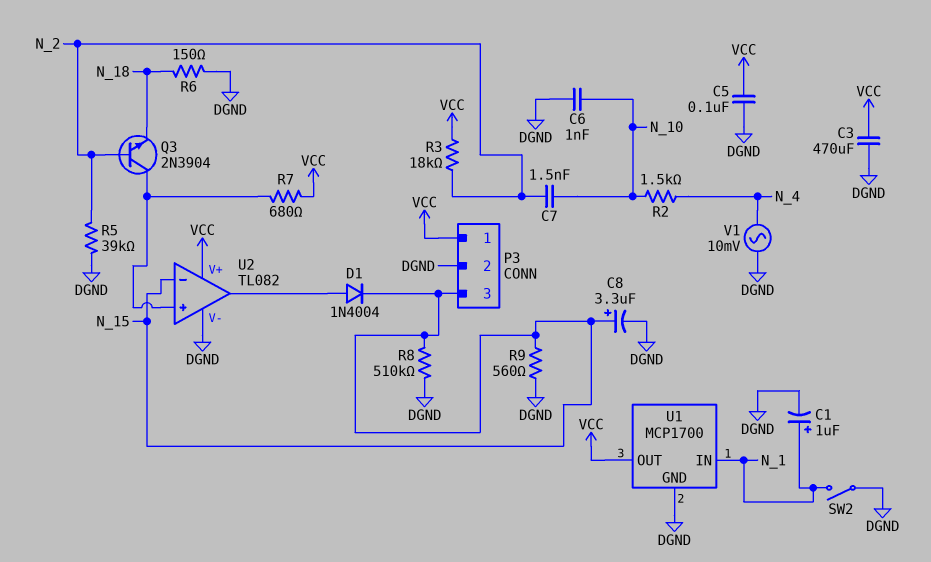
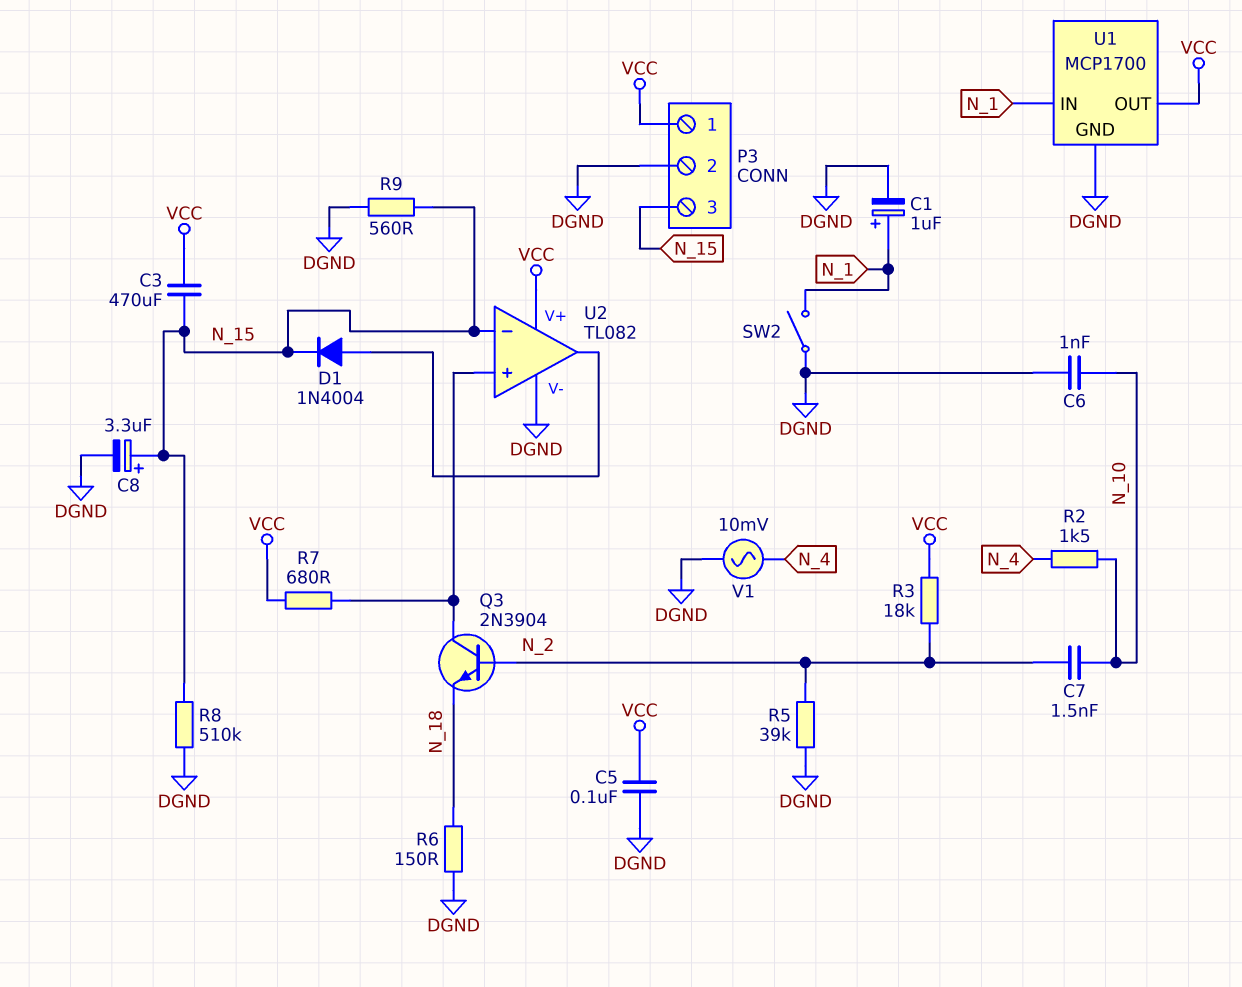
C3: 470uF (DGND, VCC) -> 470uF (N_15, VCC)

